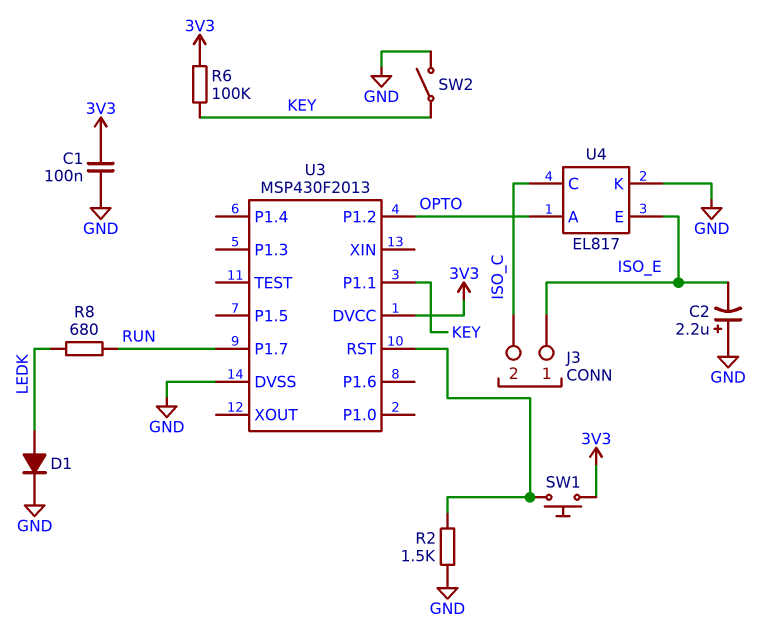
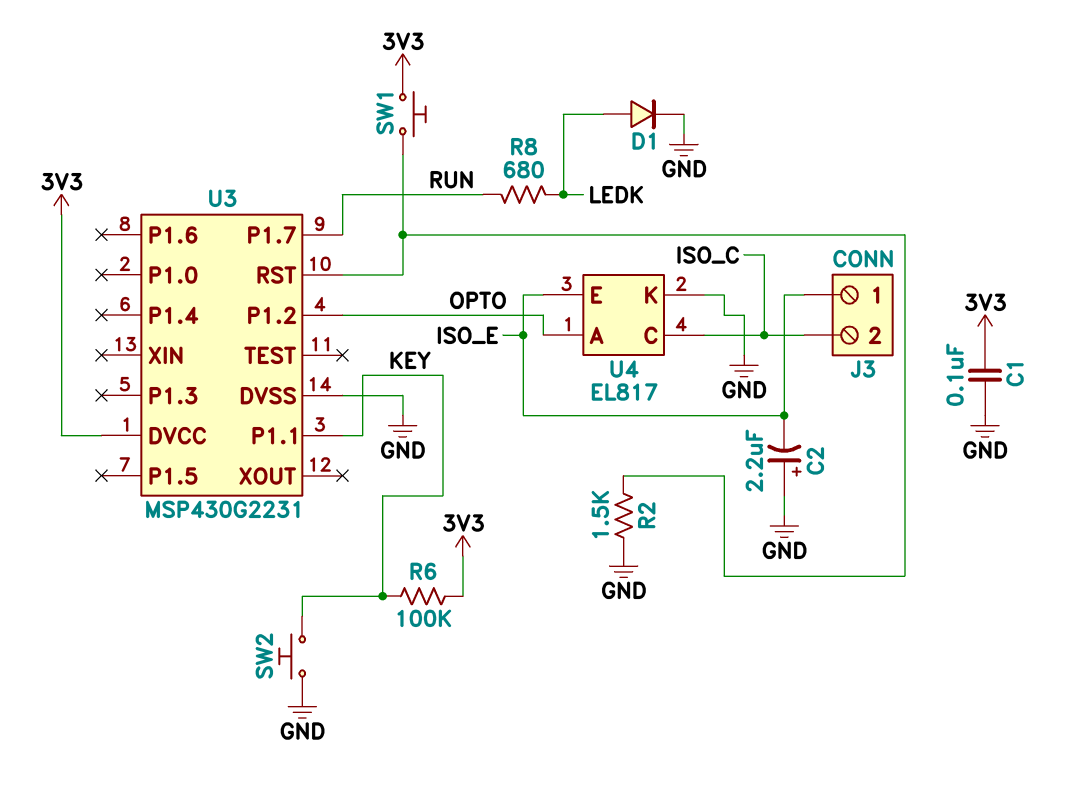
SW2: switch (GND, KEY) -> button (GND, KEY)
U3: MSP430F2013 -> MSP430G2231

